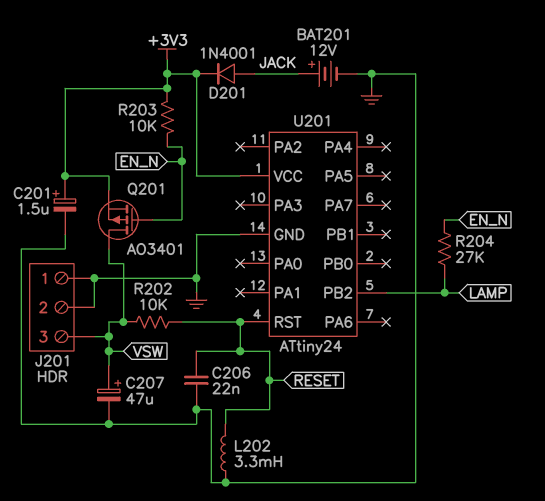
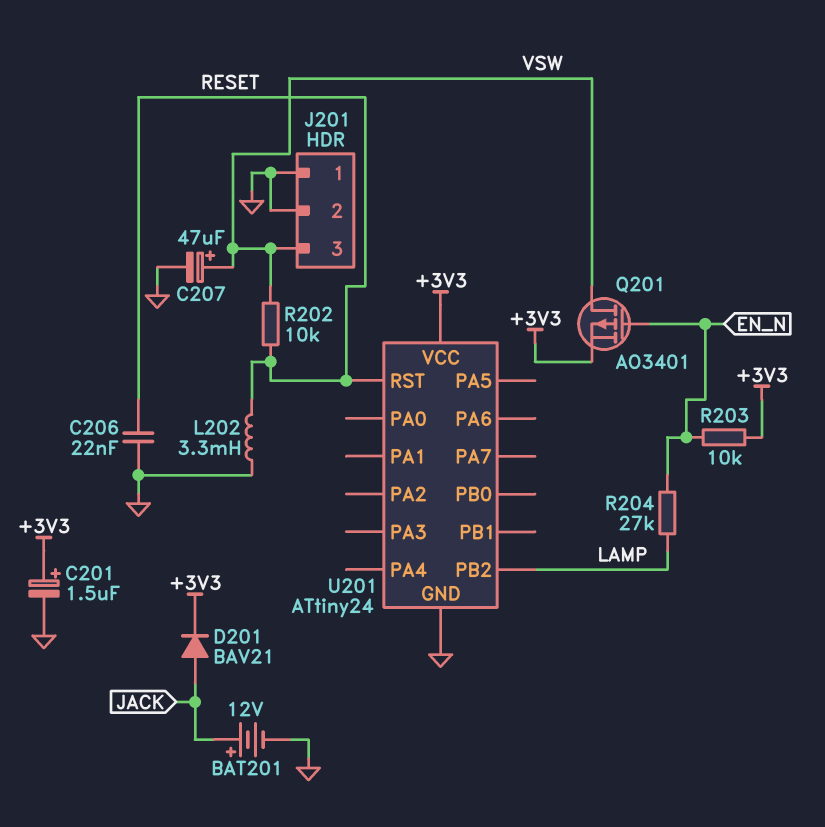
D201: diode 1N4001 (A JACK, K +3V3) -> diode BAV21 (A JACK, K +3V3)

